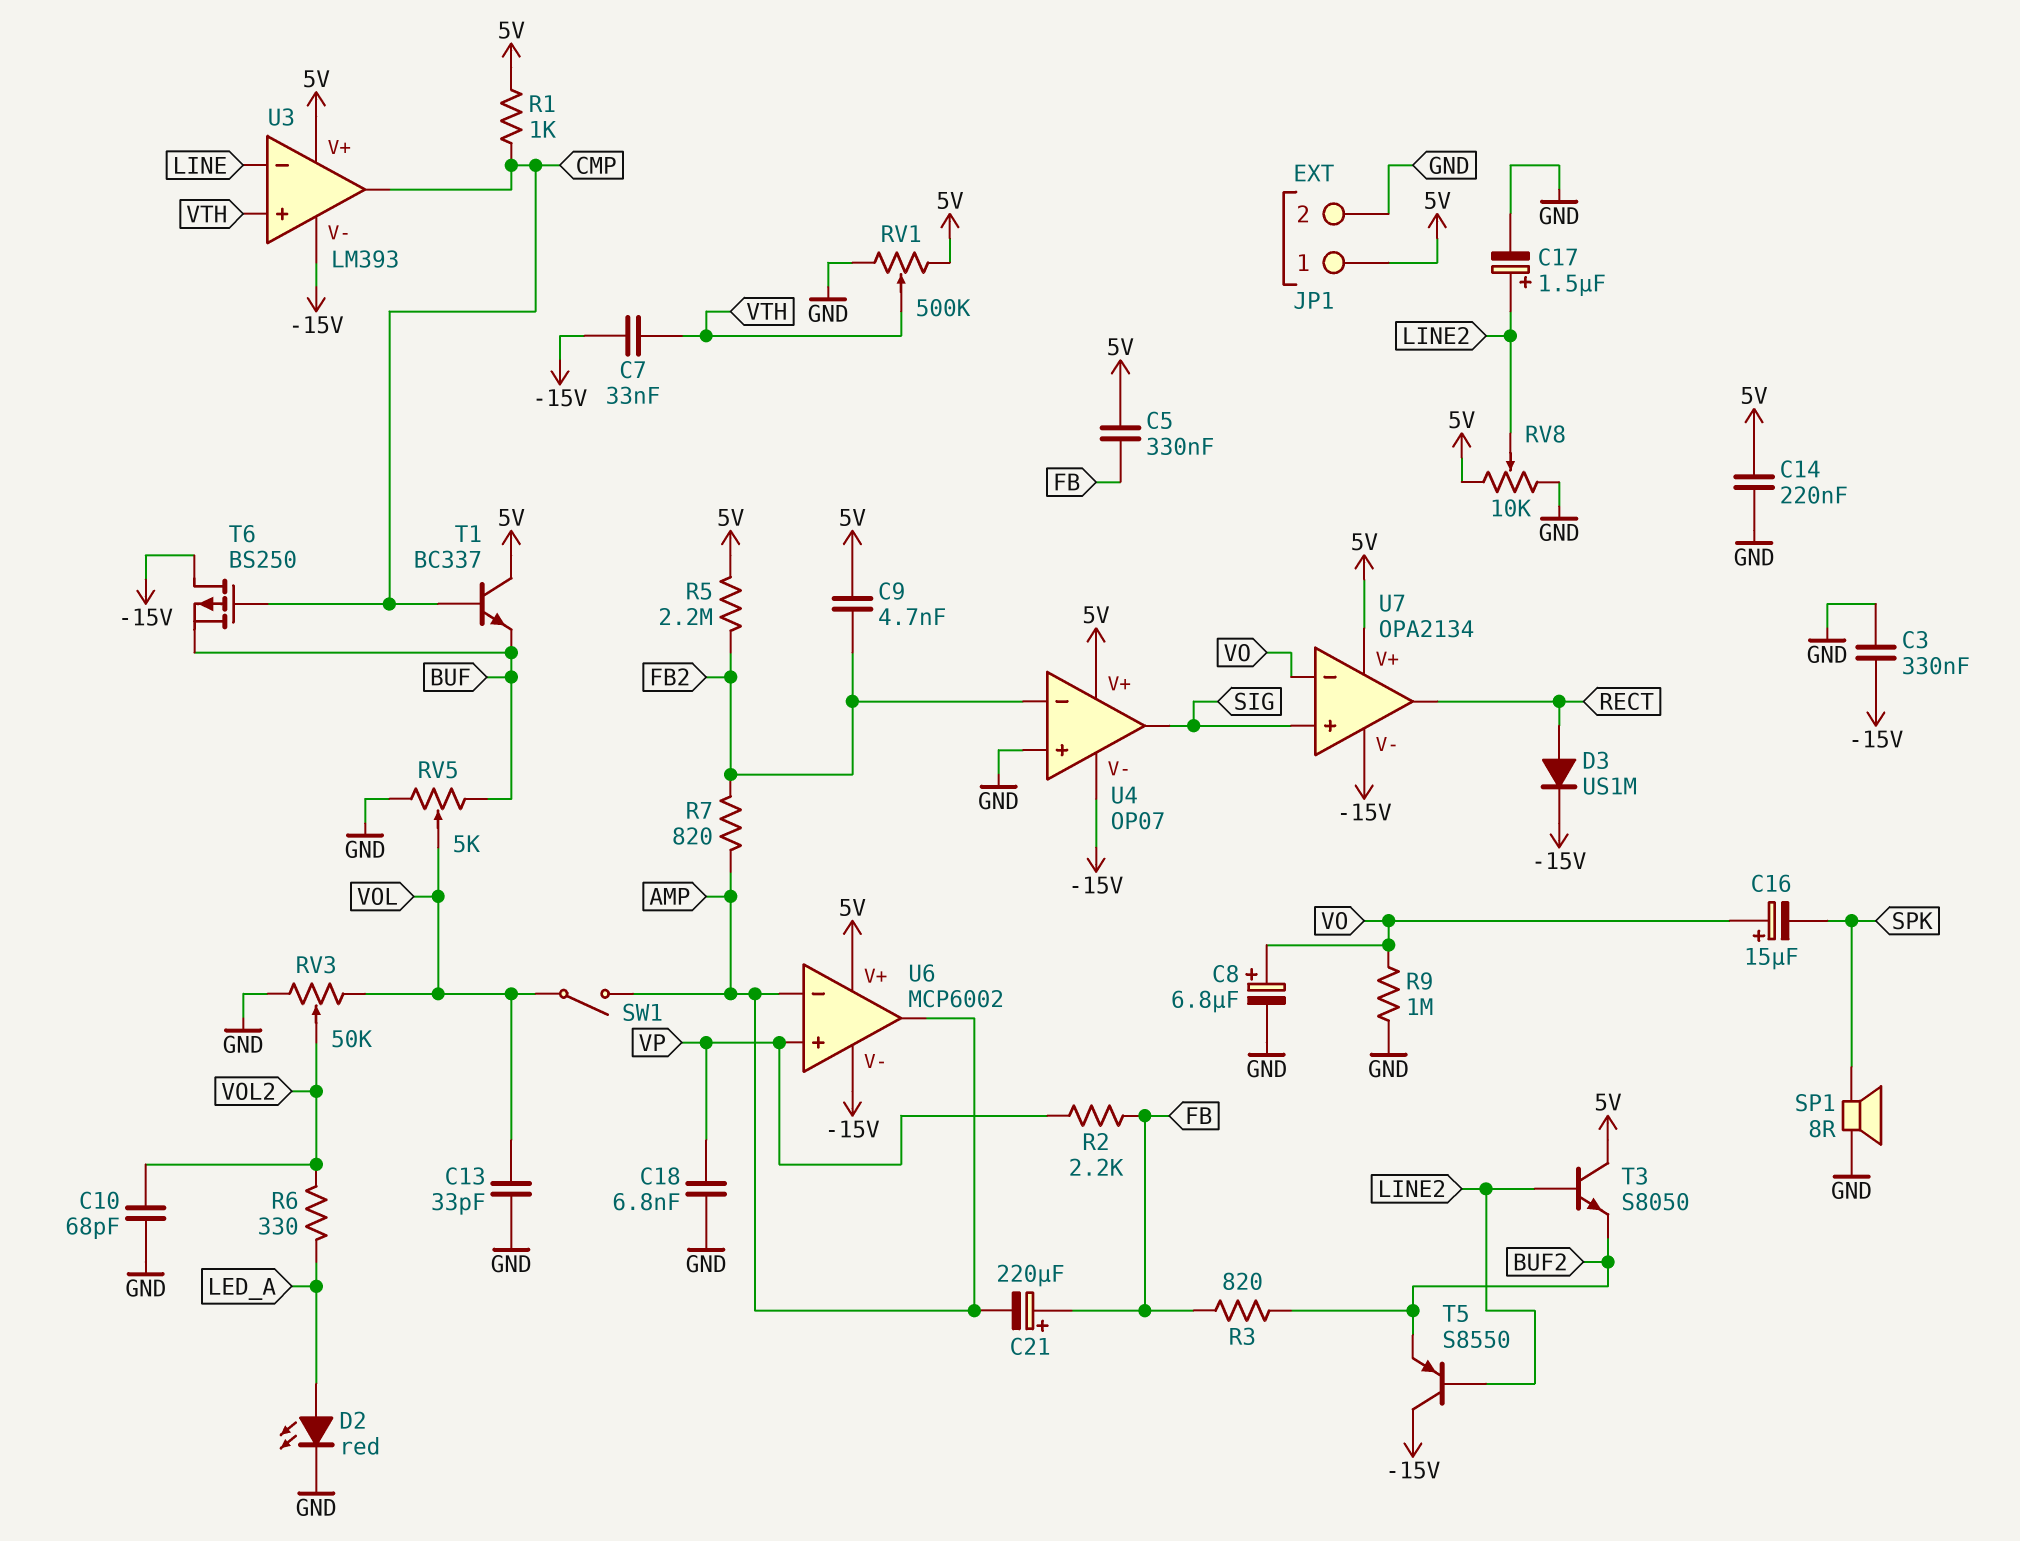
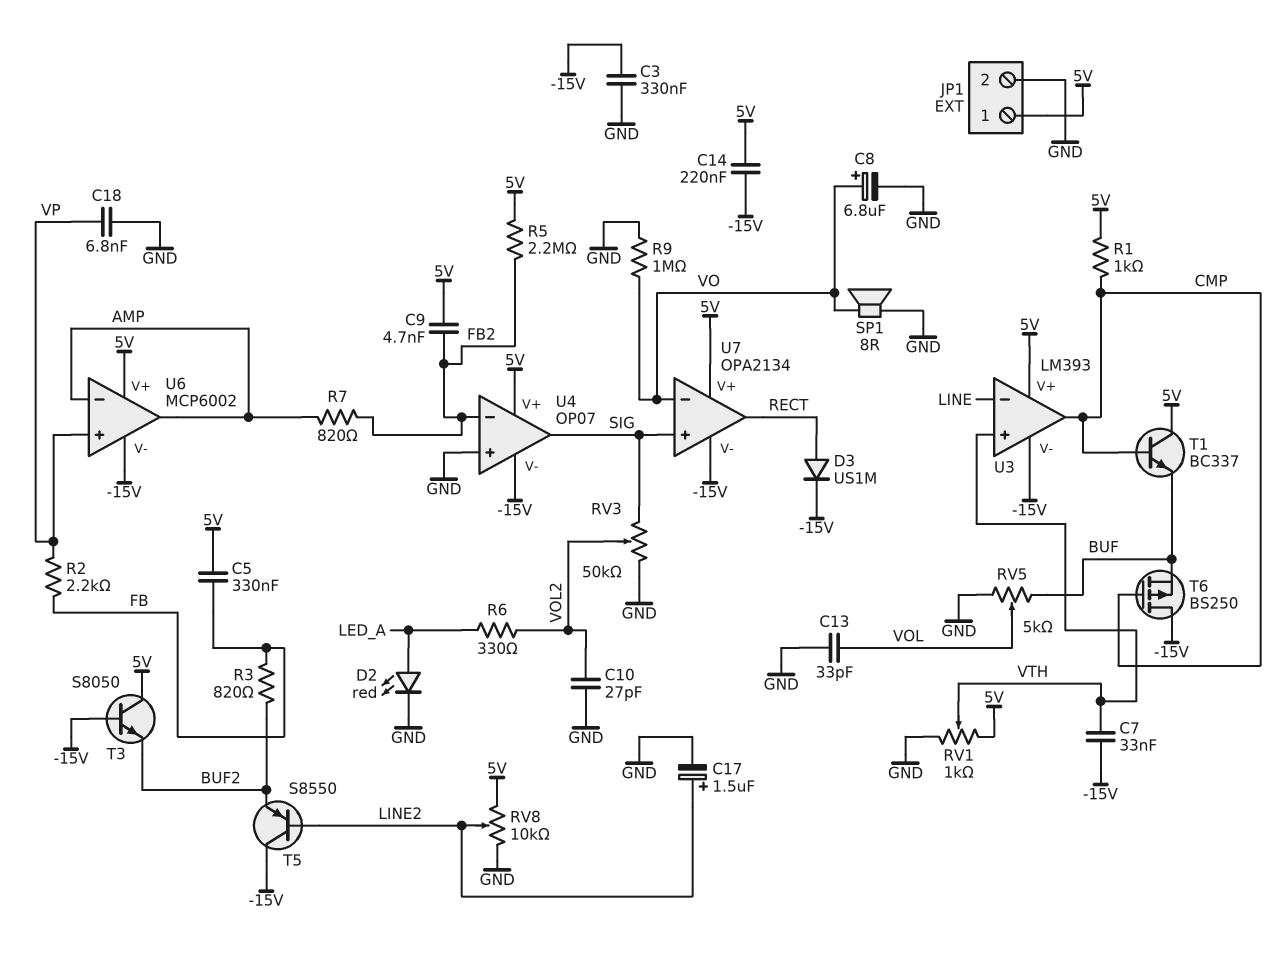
C10: 68pF (GND, VOL2) -> 27pF (GND, VOL2)
C14: 220nF (5V, GND) -> 220nF (-15V, 5V)
C16: 15uF (plus VO, minus SPK) -> none
C21: 220uF (plus FB, minus AMP) -> none
RV1: 500k (5V, GND, wiper VTH) -> 1k (5V, GND, wiper VTH)
RV3: 50k (GND, VOL, wiper VOL2) -> 50k (GND, SIG, wiper VOL2)
SP1: speaker 8R (GND, SPK) -> speaker 8R (GND, VO)
SW1: switch (AMP, VOL) -> none
T3: NPN S8050 (B LINE2, C 5V, E BUF2) -> NPN S8050 (B -15V, C 5V, E BUF2)

